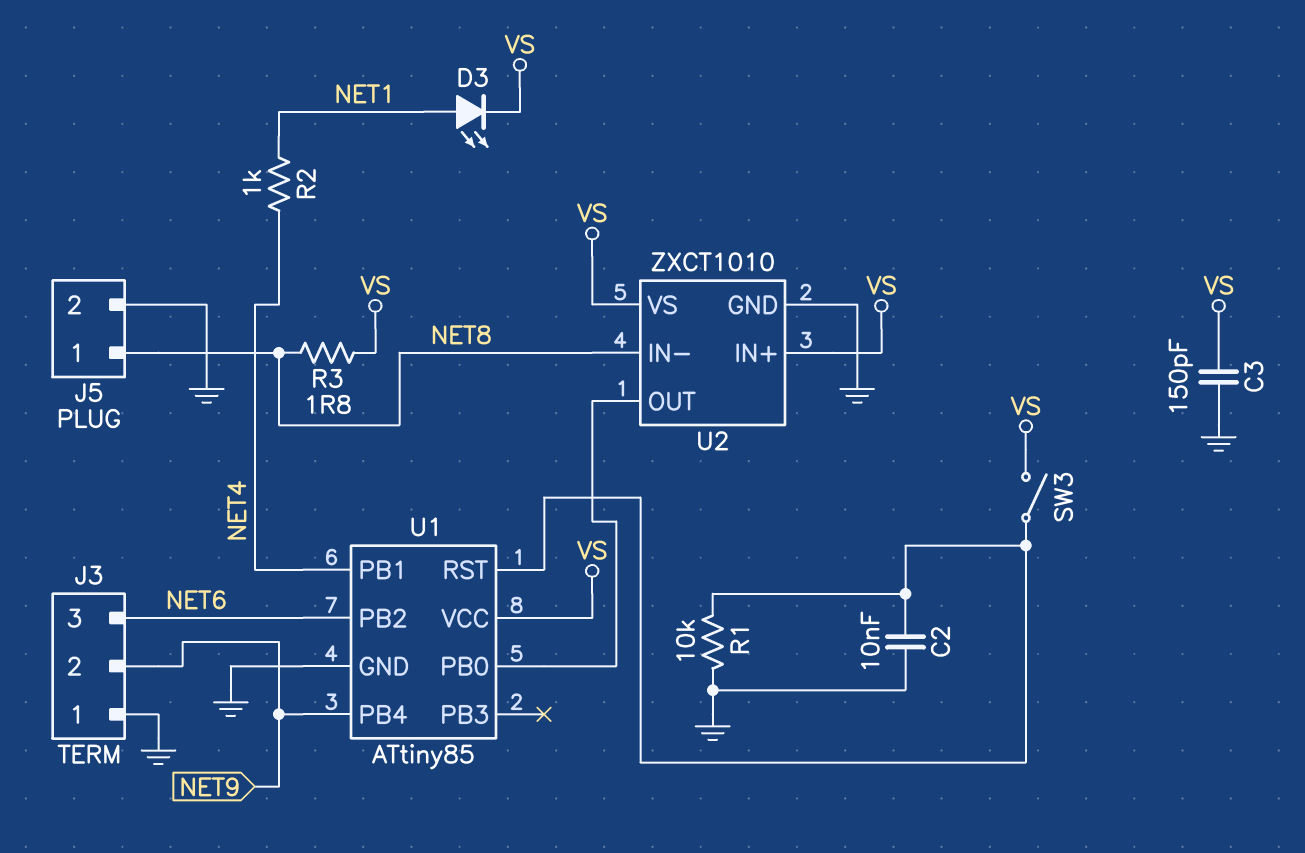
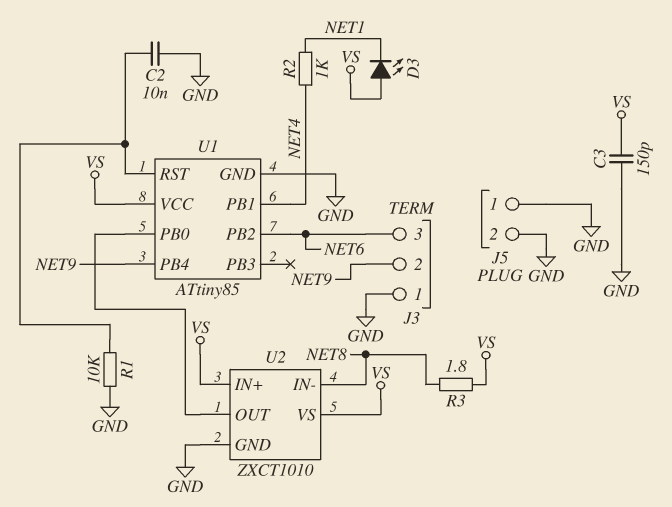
D3: LED (A NET1, K VS) -> LED (A VS, K NET1)
J5 pin 1: NET8 -> GND
SW3: switch (U1/RST, VS) -> none

